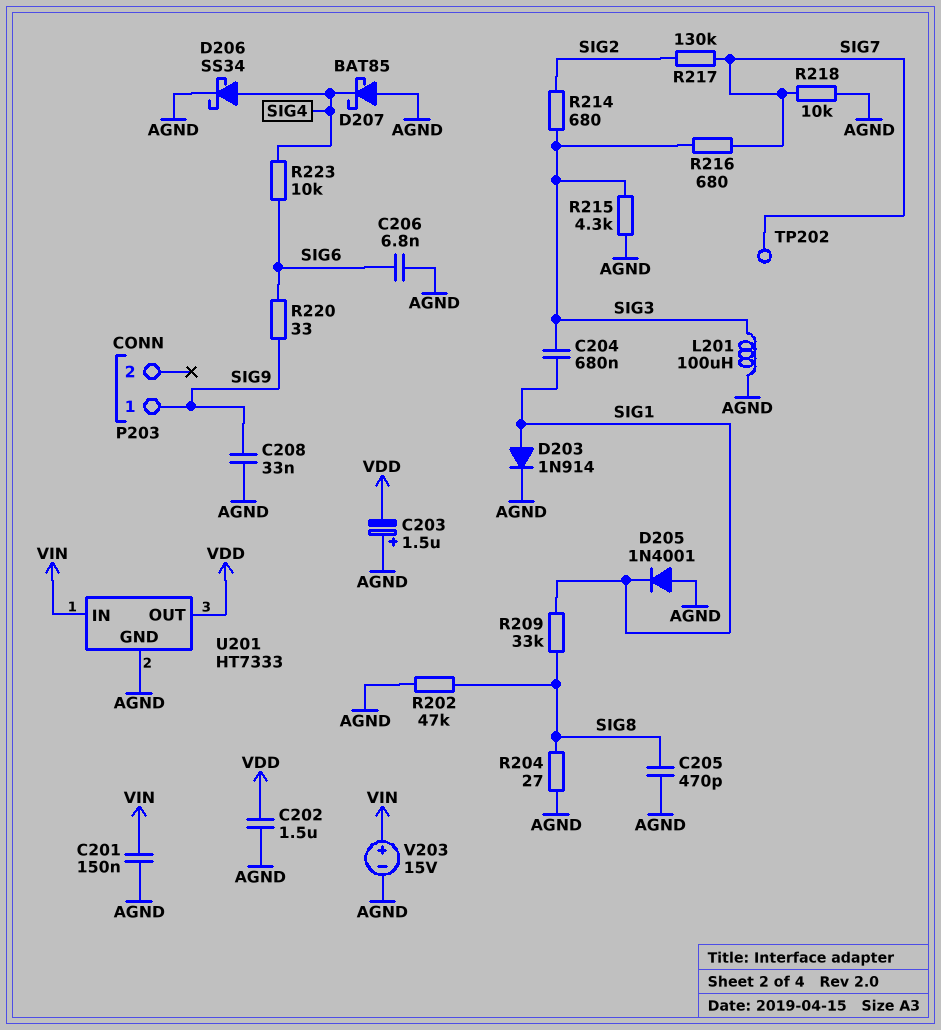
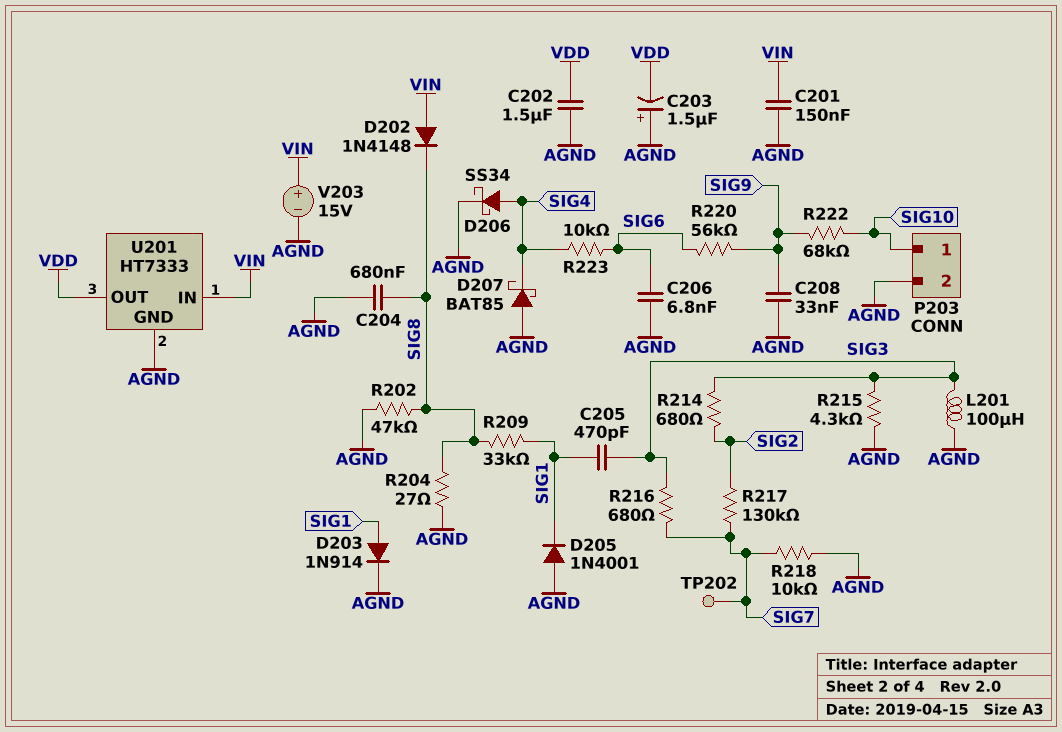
C204: 680nF (SIG1, SIG3) -> 680nF (AGND, SIG8)
C205: 470pF (AGND, SIG8) -> 470pF (SIG1, SIG3)
D202: none -> diode 1N4148 (A VIN, K SIG8)
P203 pin 1: SIG9 -> SIG10
P203 pin 2: none -> AGND
R220: 33 (SIG6, SIG9) -> 56k (SIG6, SIG9)
R222: none -> 68k (SIG9, SIG10)

